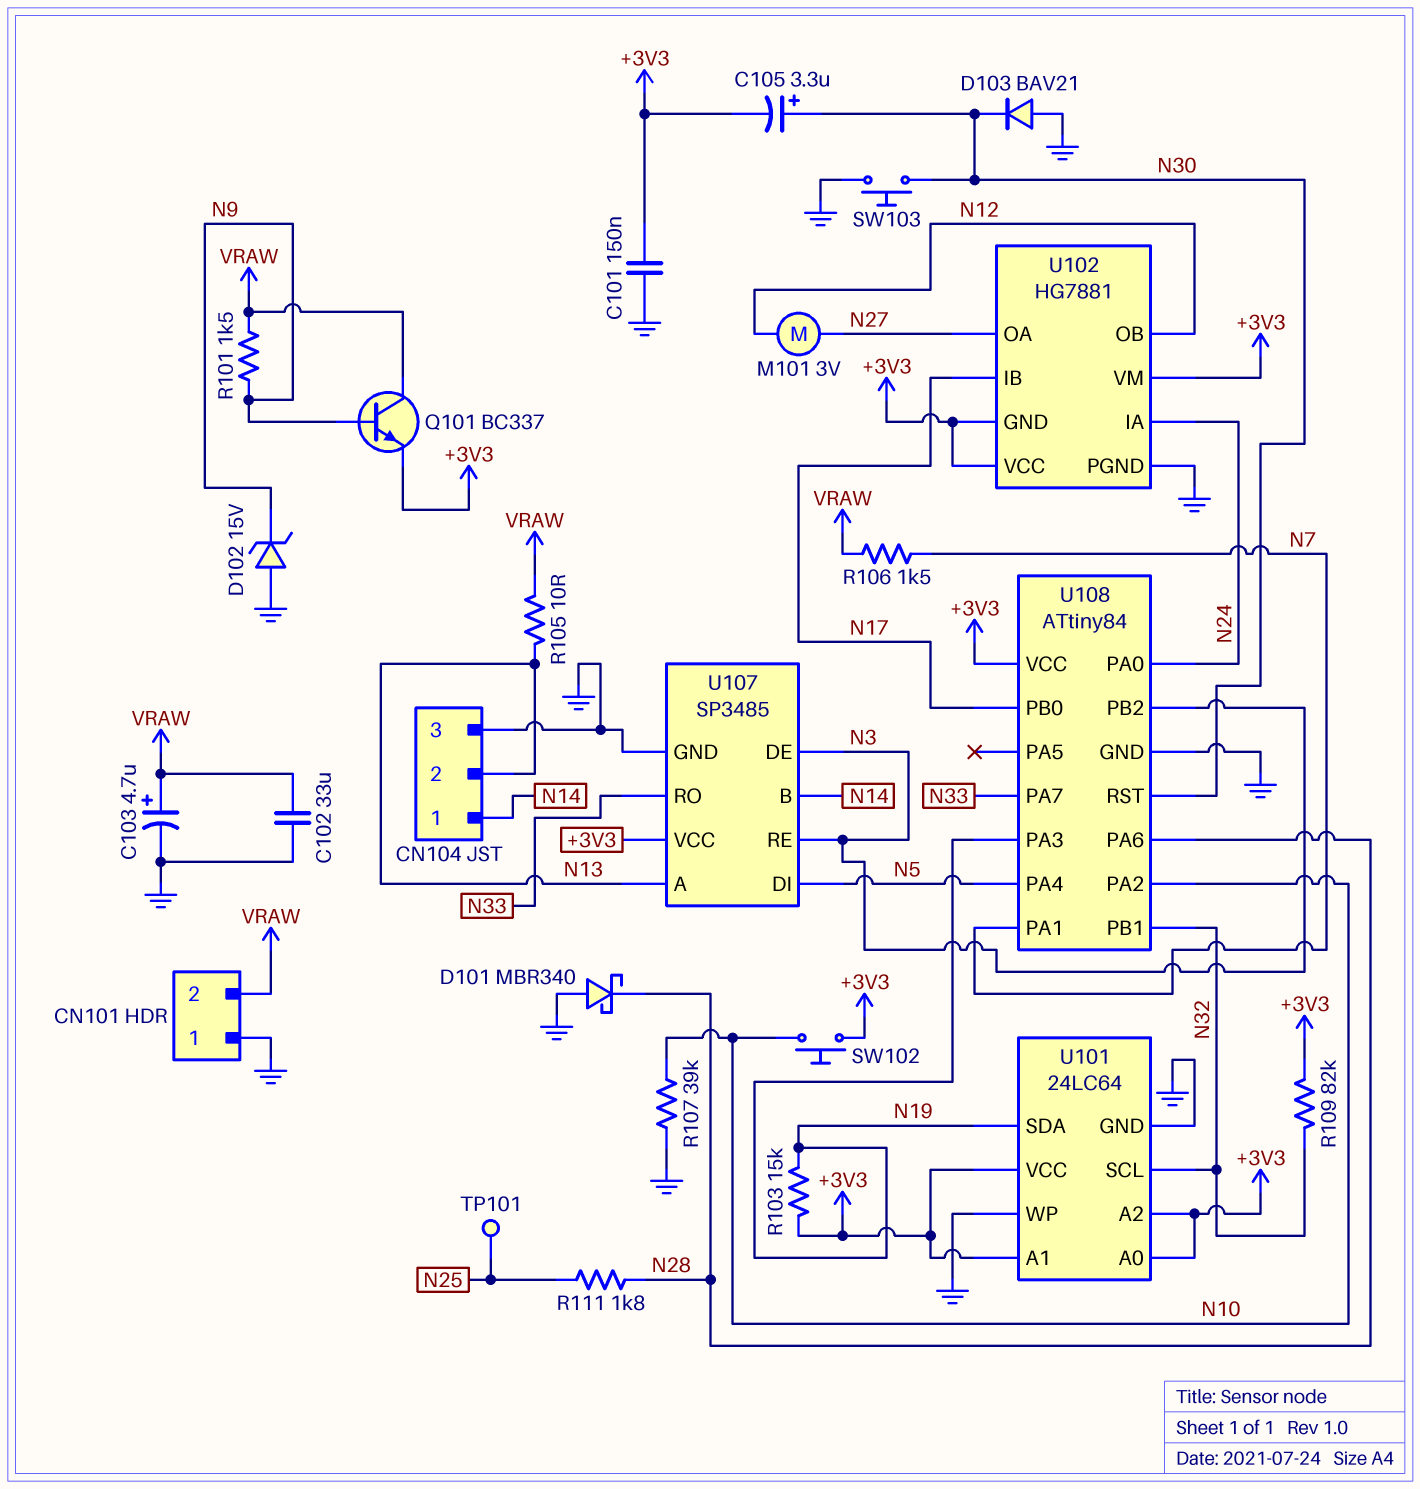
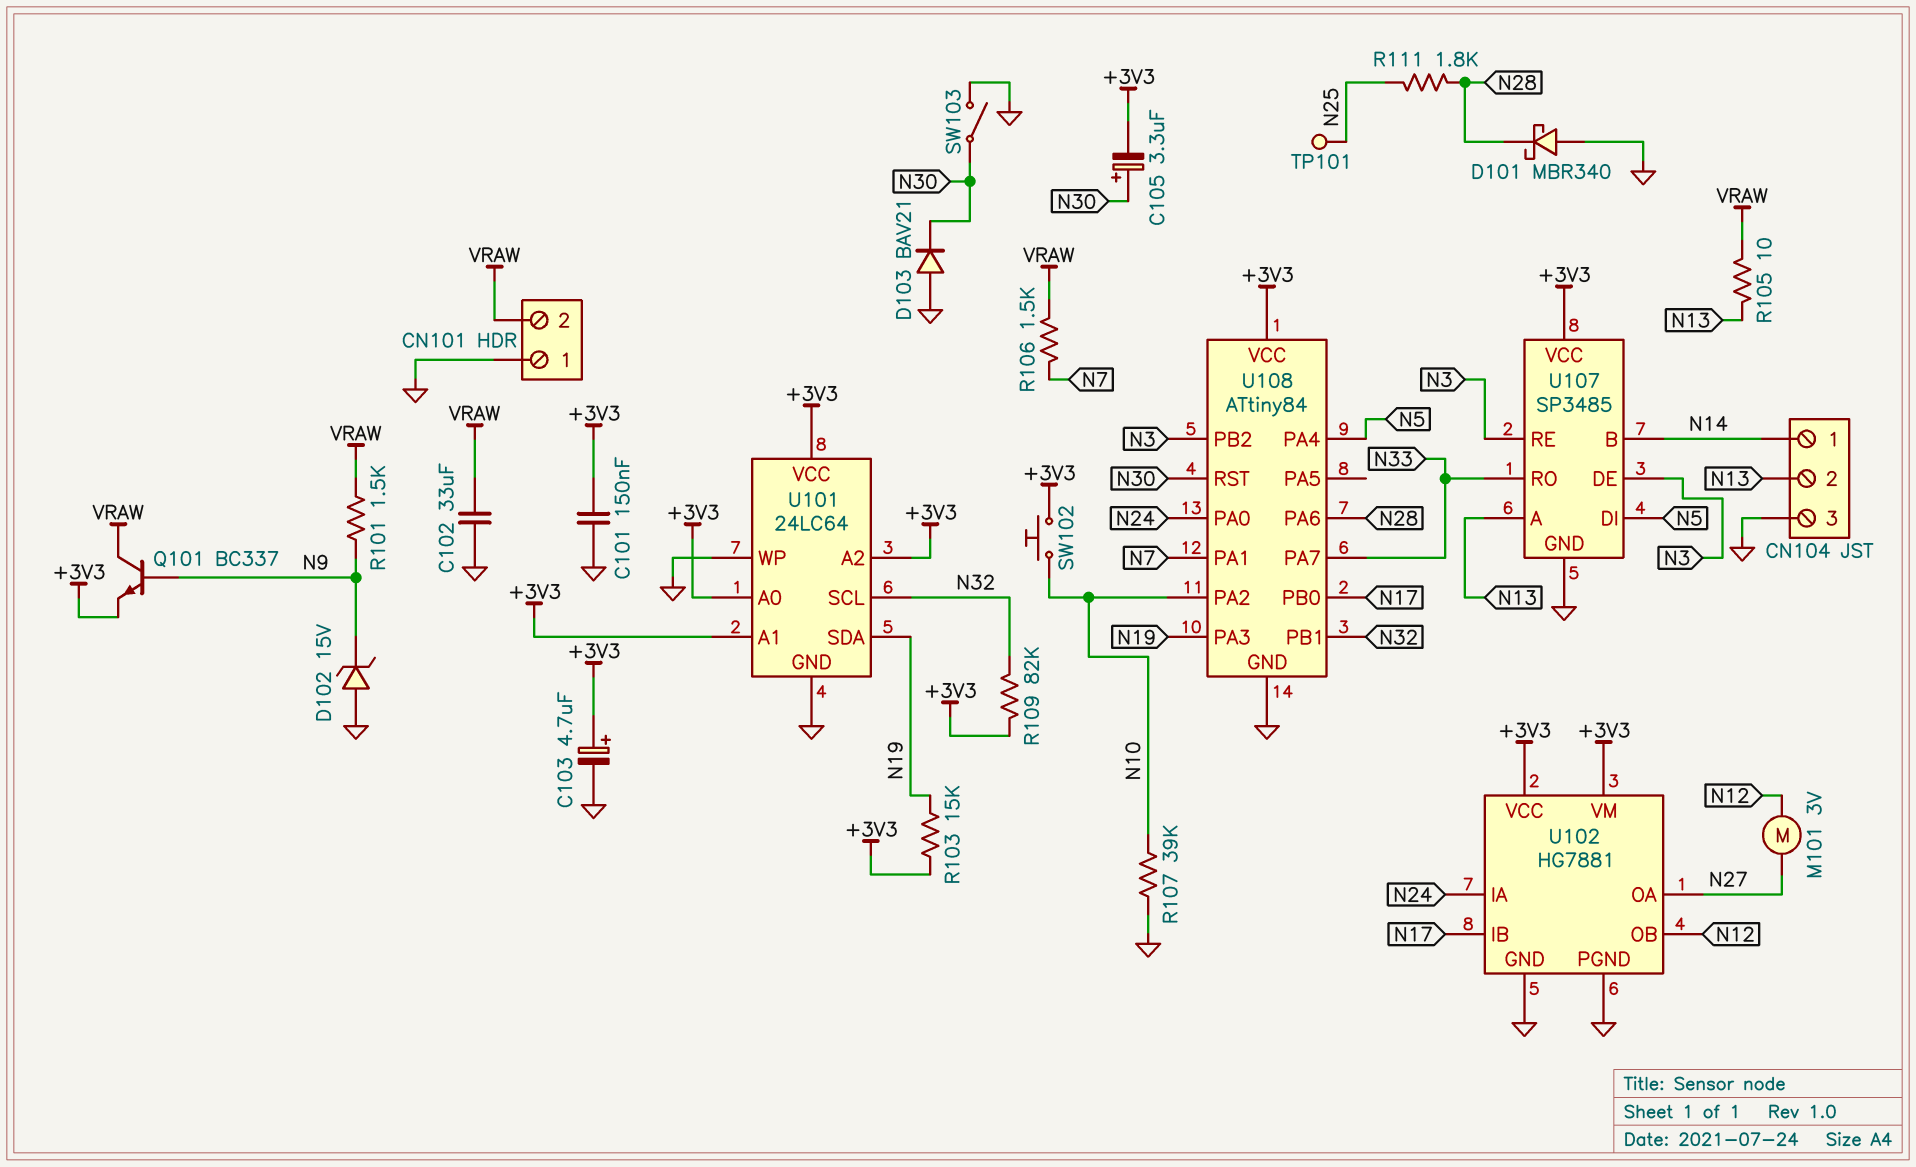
C103: 4.7uF (plus VRAW, minus GND) -> 4.7uF (plus +3V3, minus GND)
SW103: button (GND, N30) -> switch (GND, N30)
U102 pin GND: +3V3 -> GND

